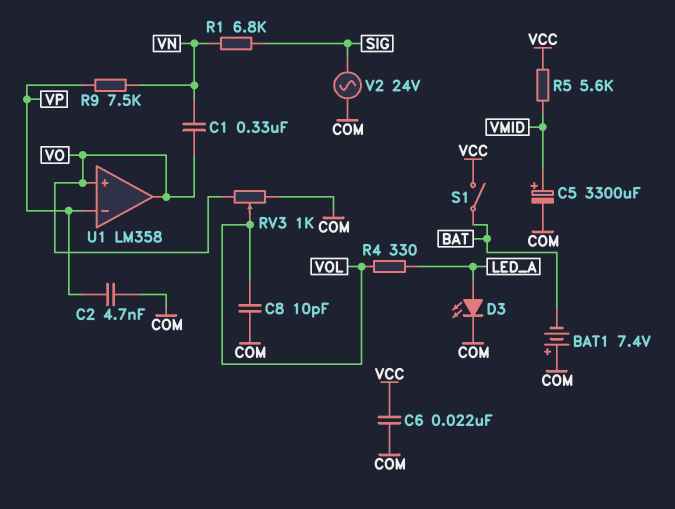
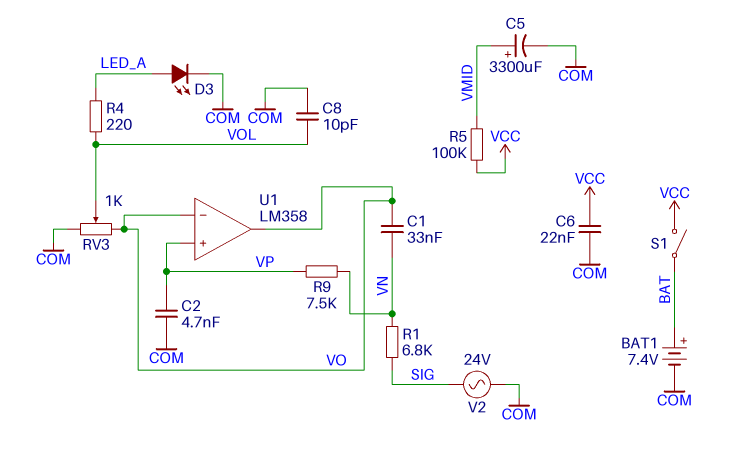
BAT1: 7.4V (plus COM, minus BAT) -> 7.4V (plus BAT, minus COM)
C1: 330nF (VN, VO) -> 33nF (VN, VO)
R4: 330 (LED_A, VOL) -> 220 (LED_A, VOL)
R5: 5.6k (VCC, VMID) -> 100k (VCC, VMID)
U1 pin in+: VO -> VP
U1 pin in-: VP -> VO

